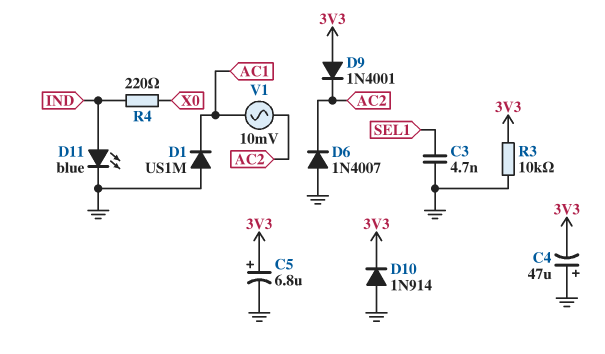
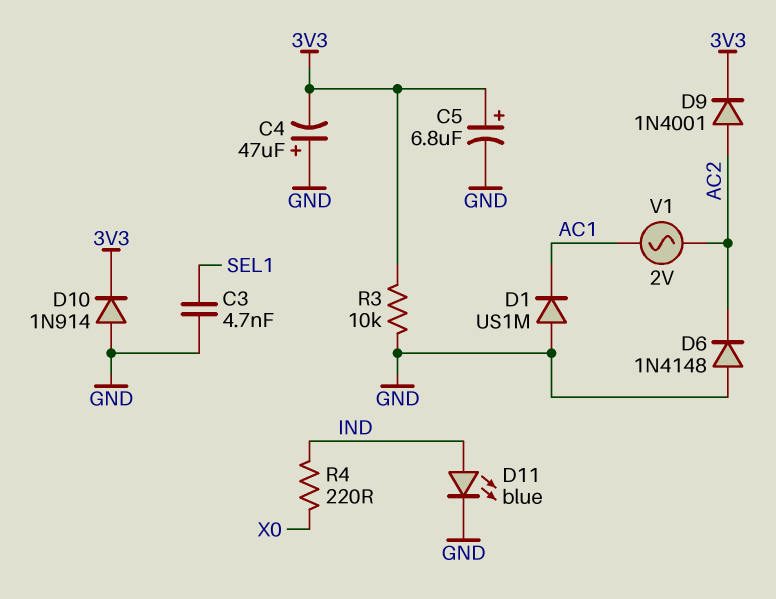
D6: diode 1N4007 (A GND, K AC2) -> diode 1N4148 (A GND, K AC2)
D9: diode 1N4001 (A 3V3, K AC2) -> diode 1N4001 (A AC2, K 3V3)
V1: AC 10mV (AC1, AC2) -> AC 2V (AC1, AC2)

